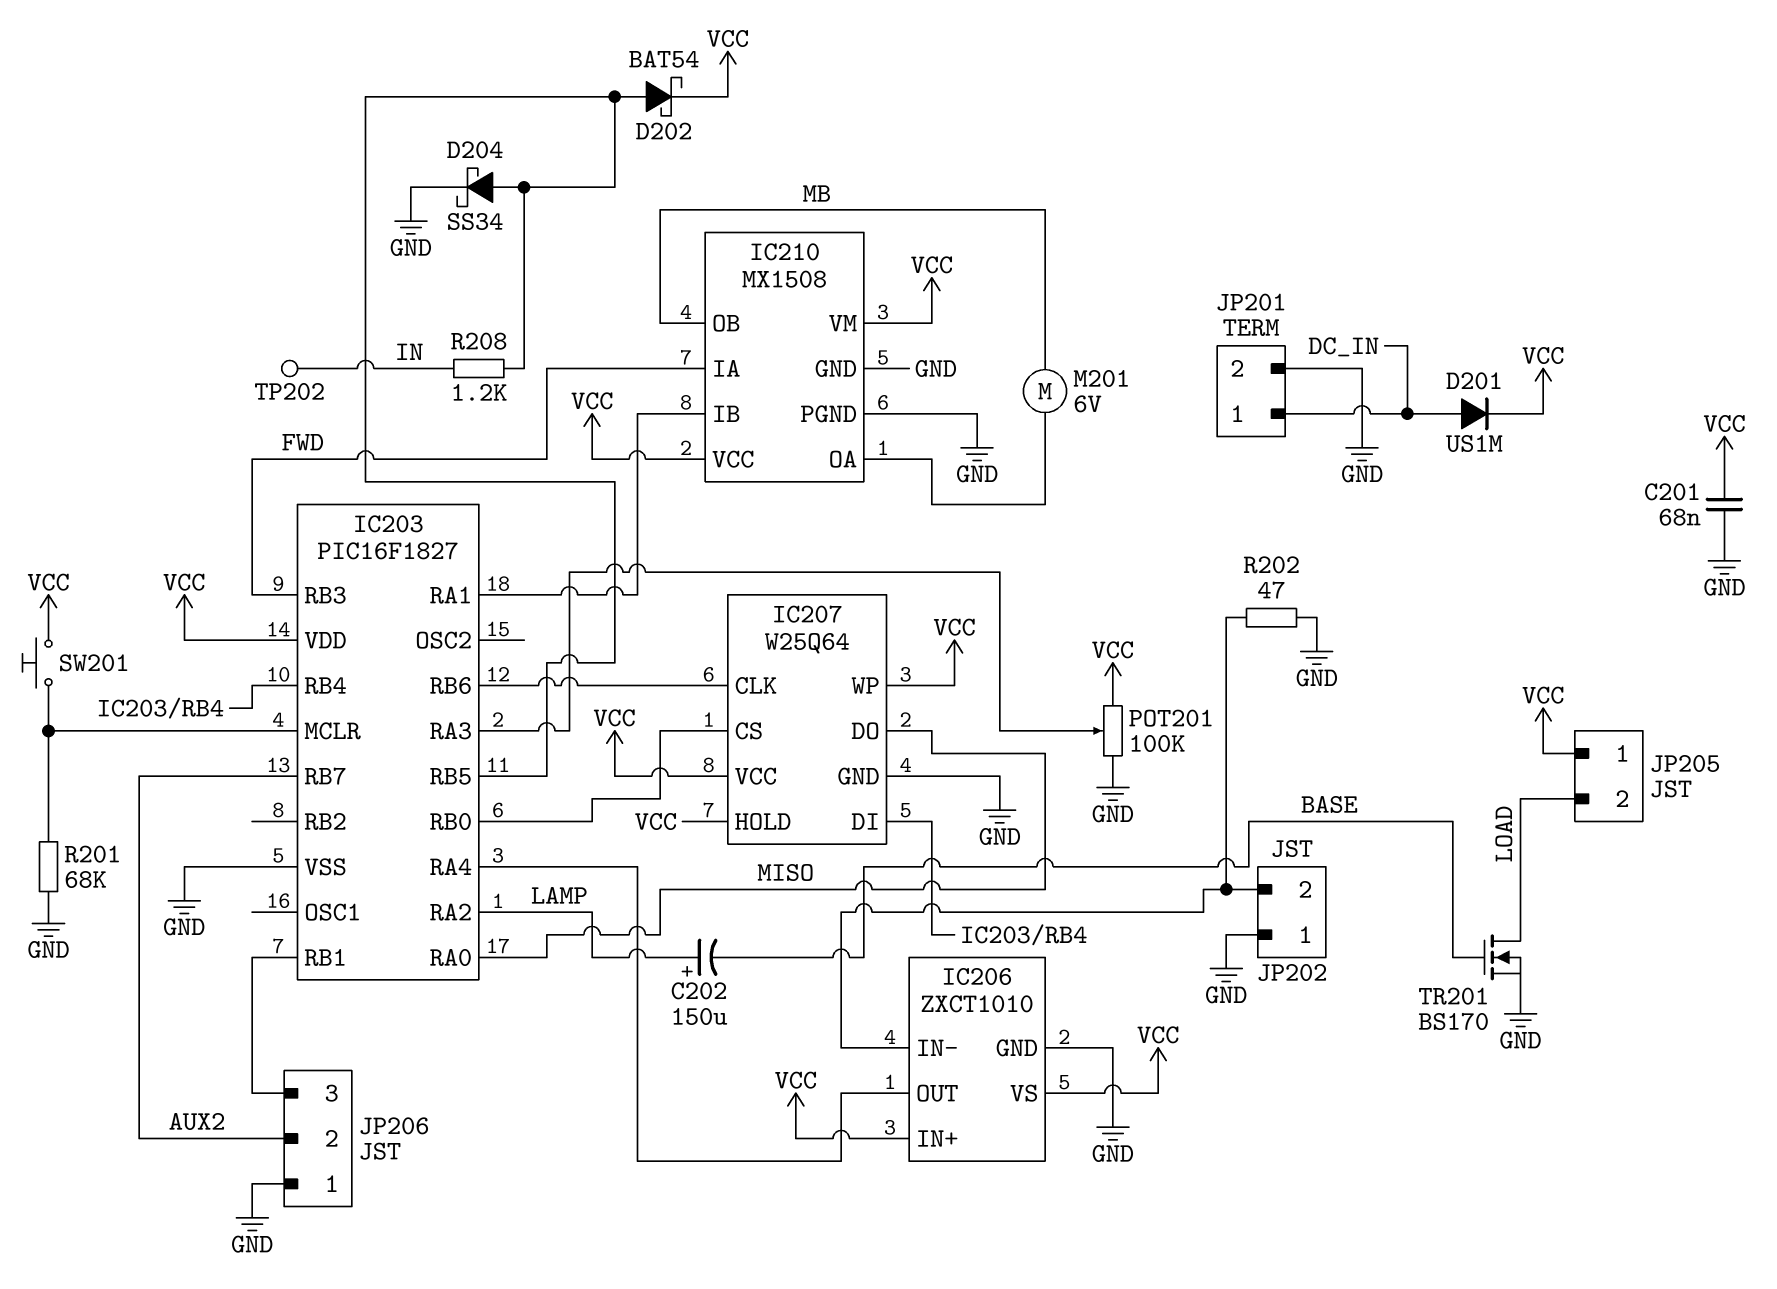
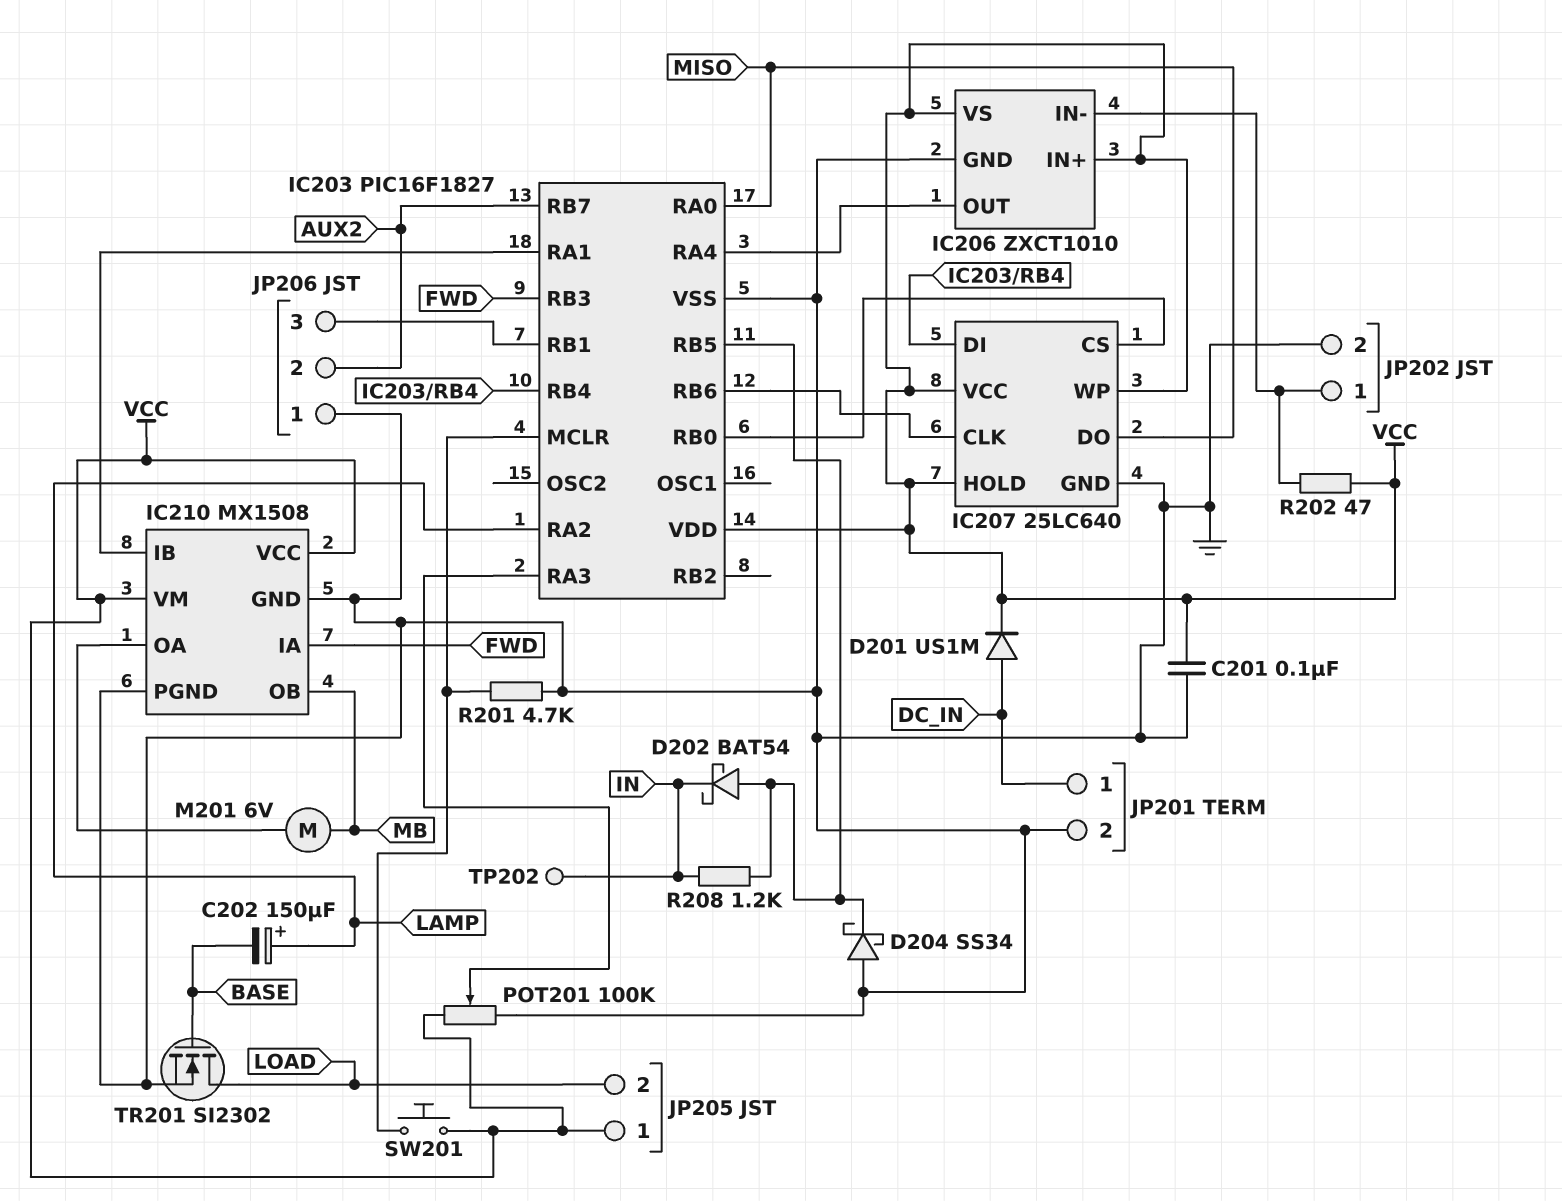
C201: 68nF (GND, VCC) -> 100nF (GND, VCC)
D202: schottky BAT54 (A IC203/RB5, K VCC) -> schottky BAT54 (A IC203/RB5, K IN)
D204: schottky SS34 (A IC203/RB5, K GND) -> schottky SS34 (A GND, K IC203/RB5)
IC207: W25Q64 -> 25LC640
JP202 pin 1: GND -> IC206/IN-
JP202 pin 2: IC206/IN- -> GND
R201: 68k (GND, IC203/MCLR) -> 4.7k (GND, IC203/MCLR)
R202: 47 (GND, IC206/IN-) -> 47 (IC206/IN-, VCC)
TR201: NMOS BS170 (G BASE, D LOAD, S GND) -> NMOS SI2302 (G BASE, D LOAD, S GND)

